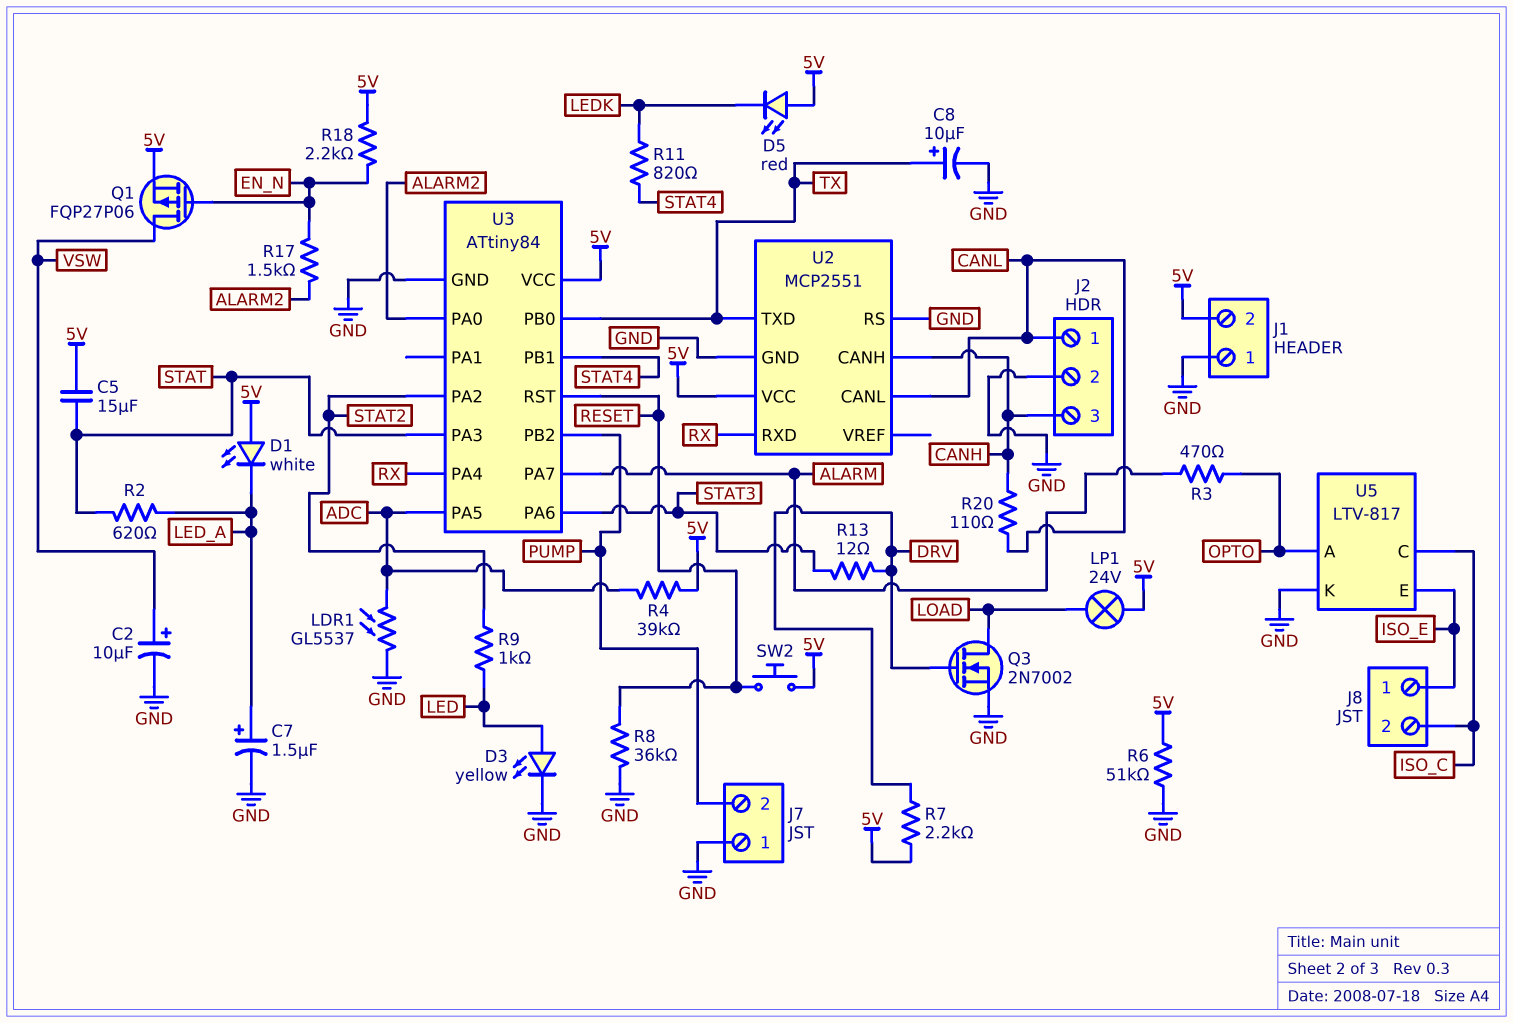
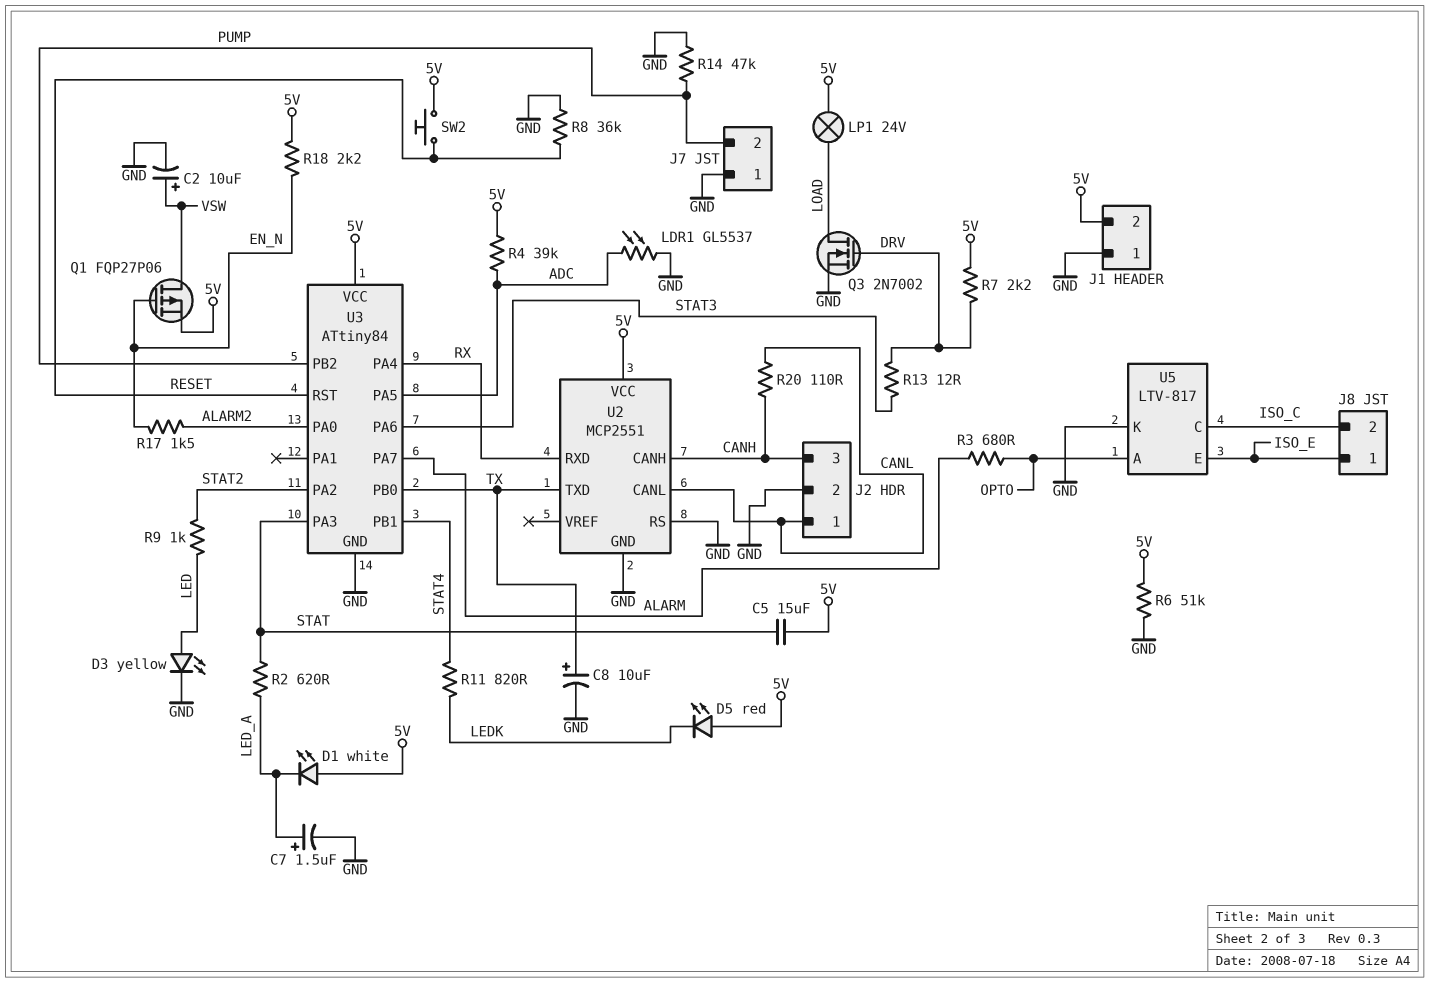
R3: 470 (ALARM, OPTO) -> 680 (ALARM, OPTO)
R14: none -> 47k (GND, PUMP)

